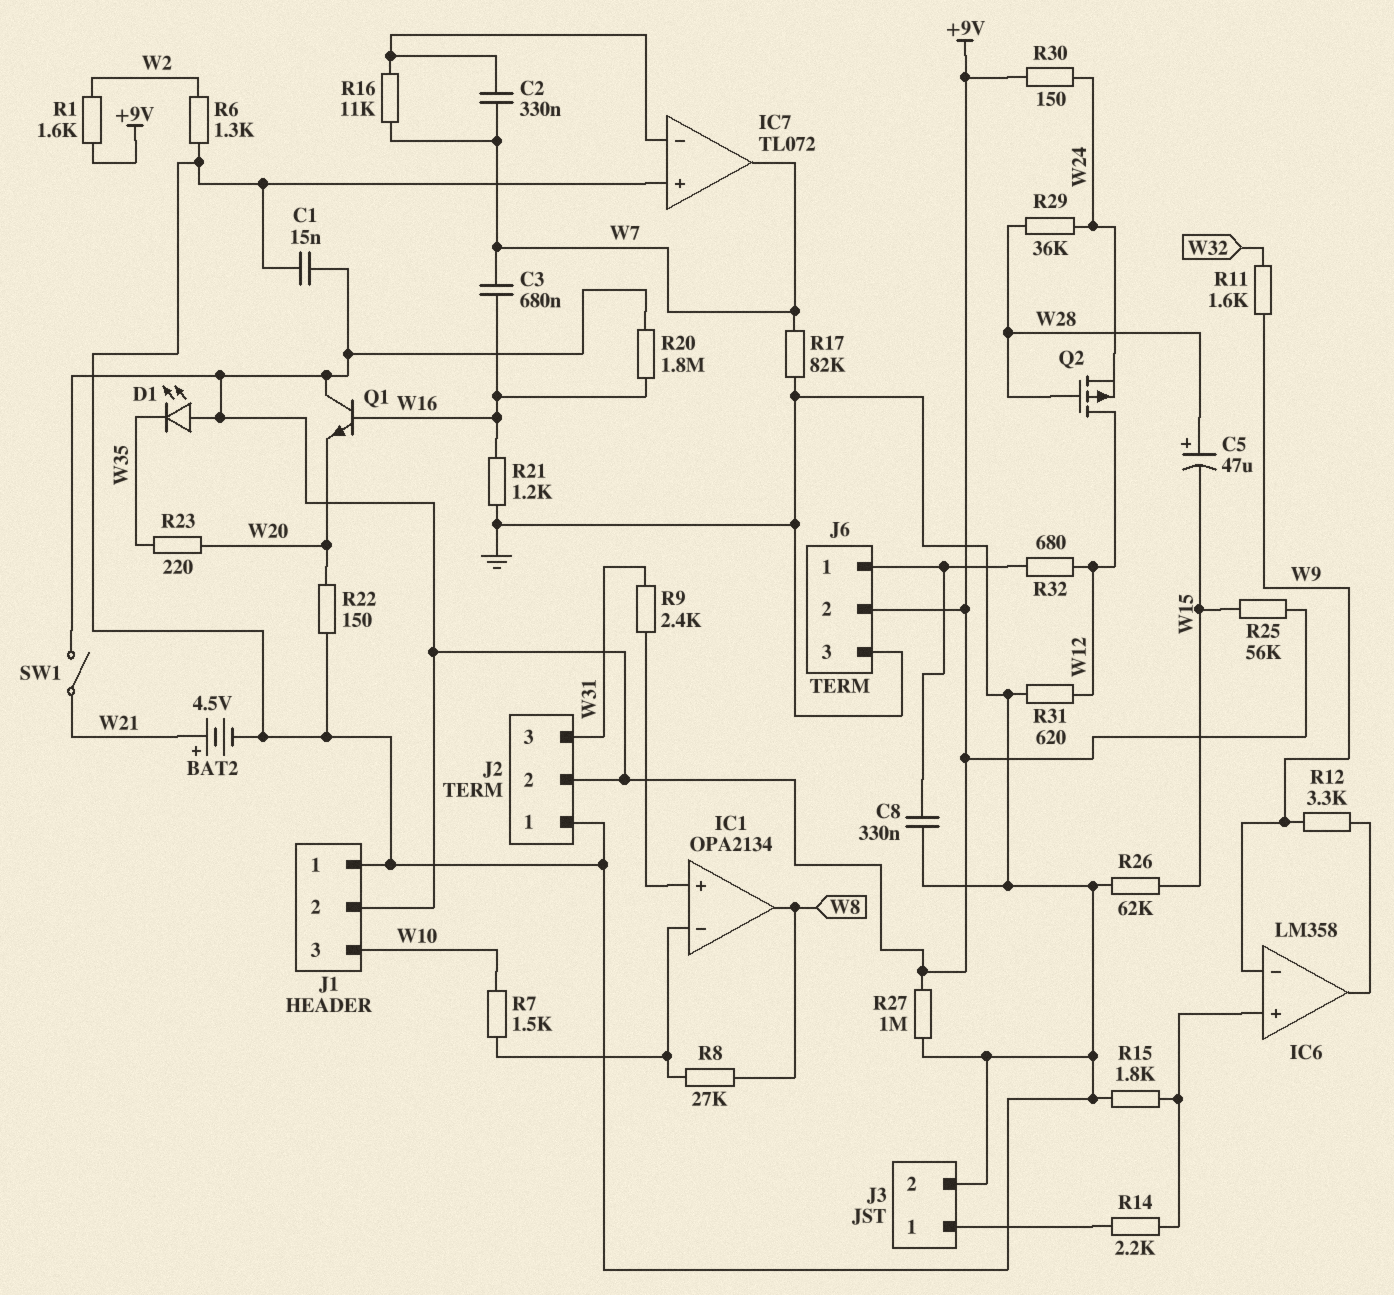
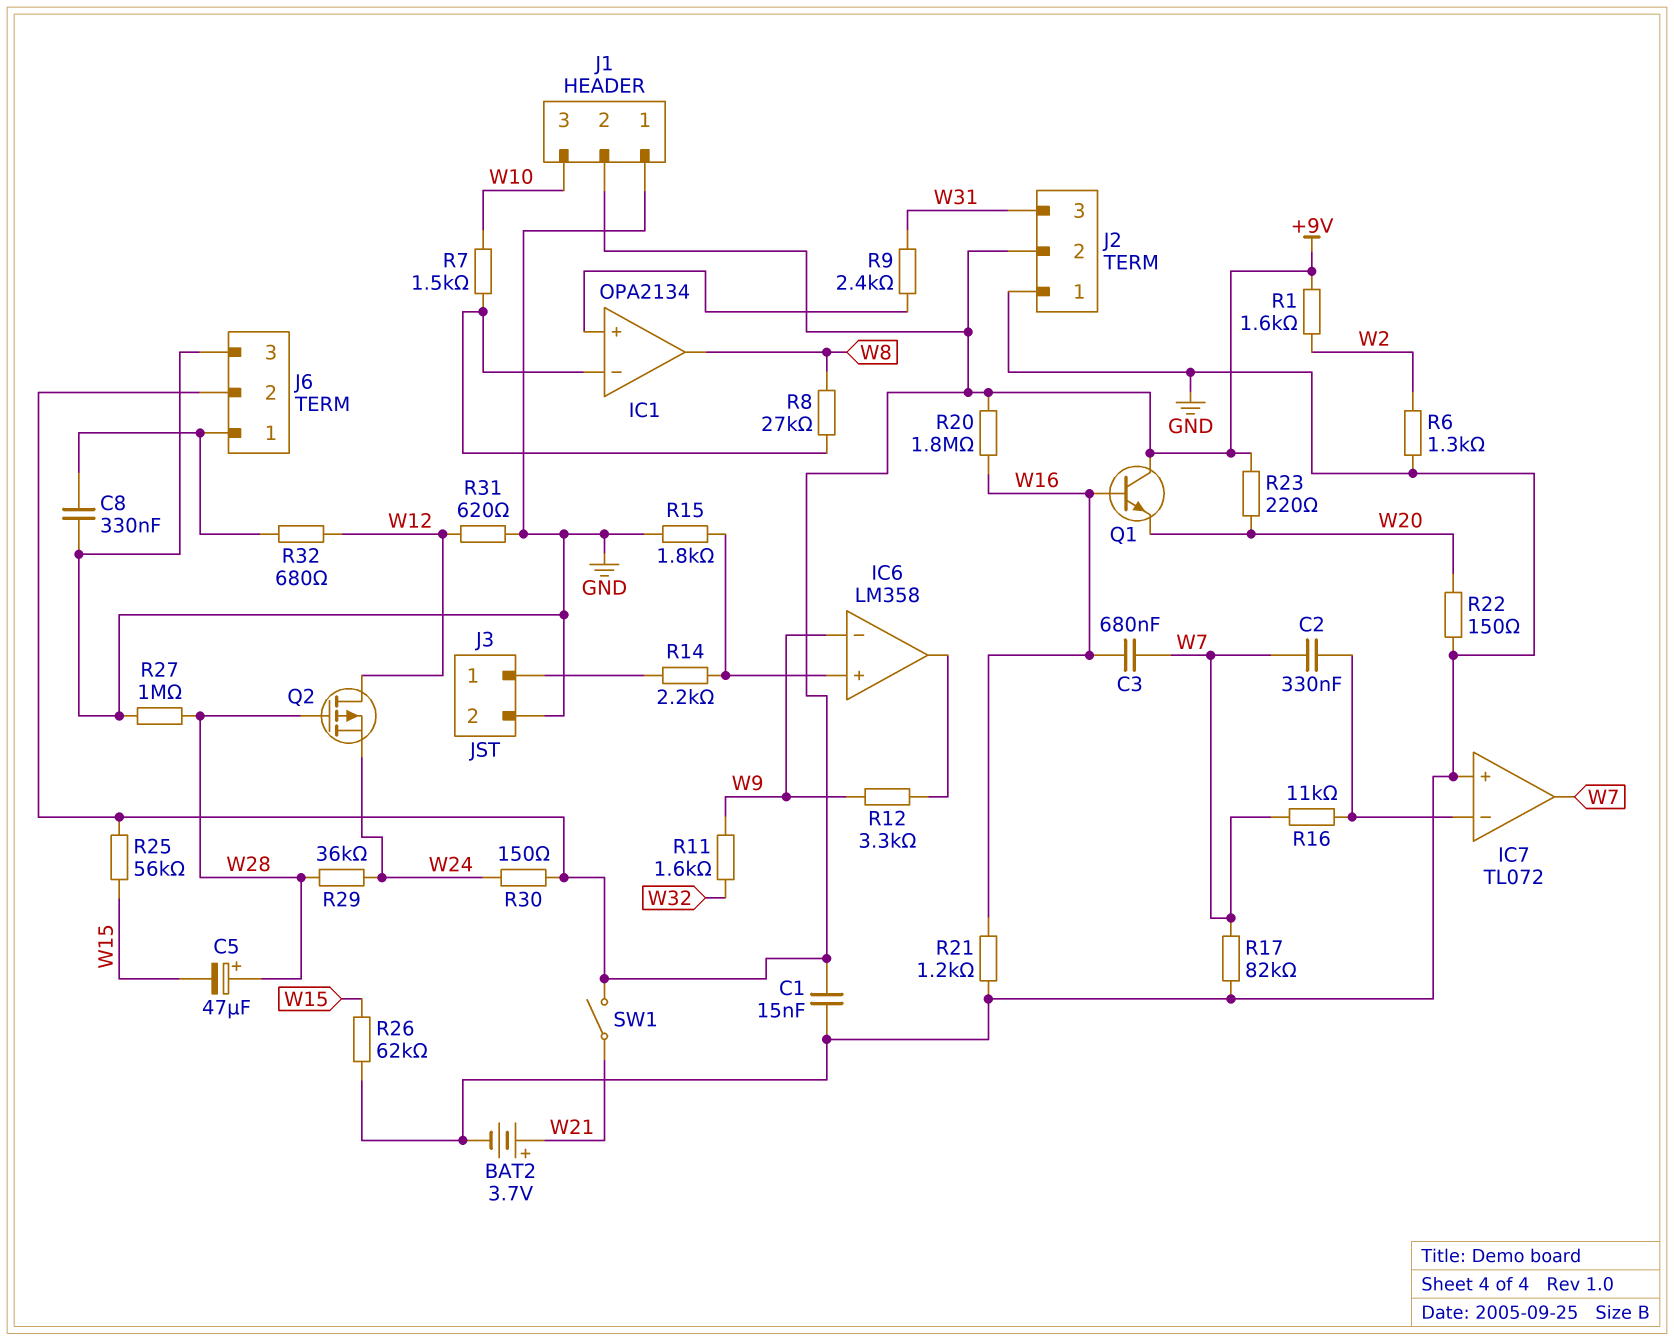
BAT2: 4.5V (plus W21, minus GND) -> 3.7V (plus W21, minus GND)
D1: LED (A +9V, K W35) -> none
R23: 220 (W20, W35) -> 220 (+9V, W20)
R27: 1M (+9V, GND) -> 1M (GND, W28)

